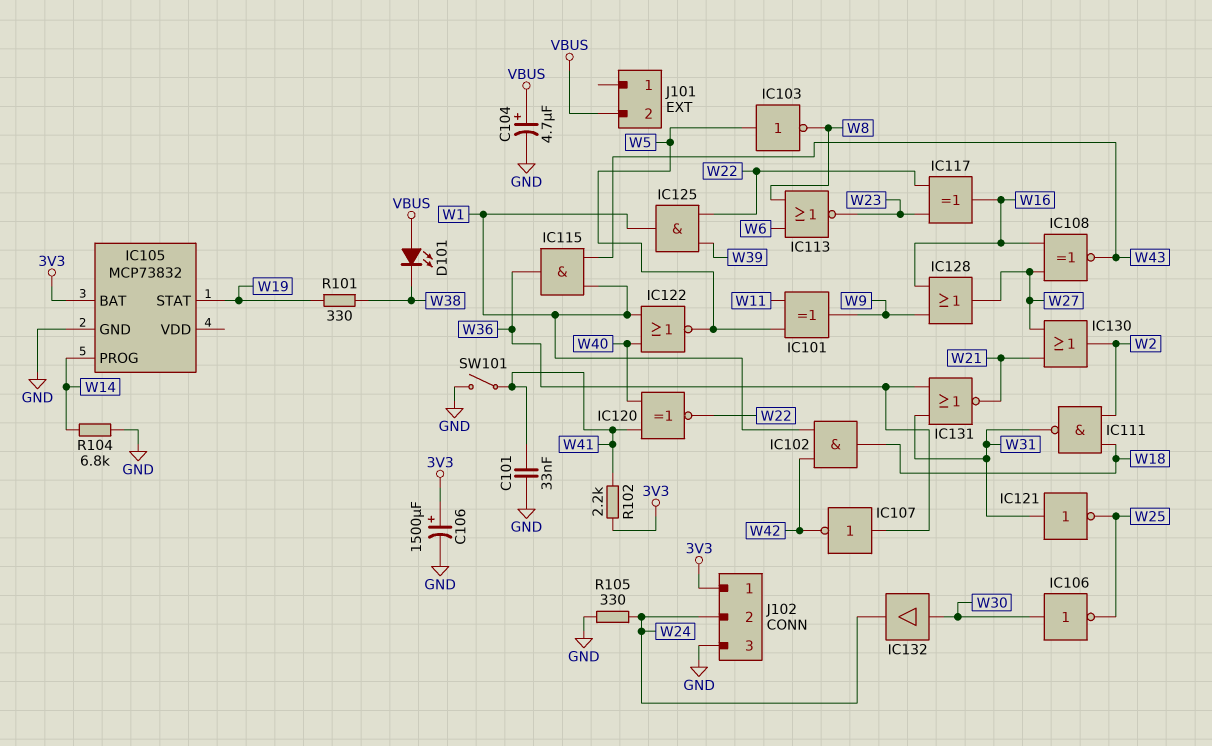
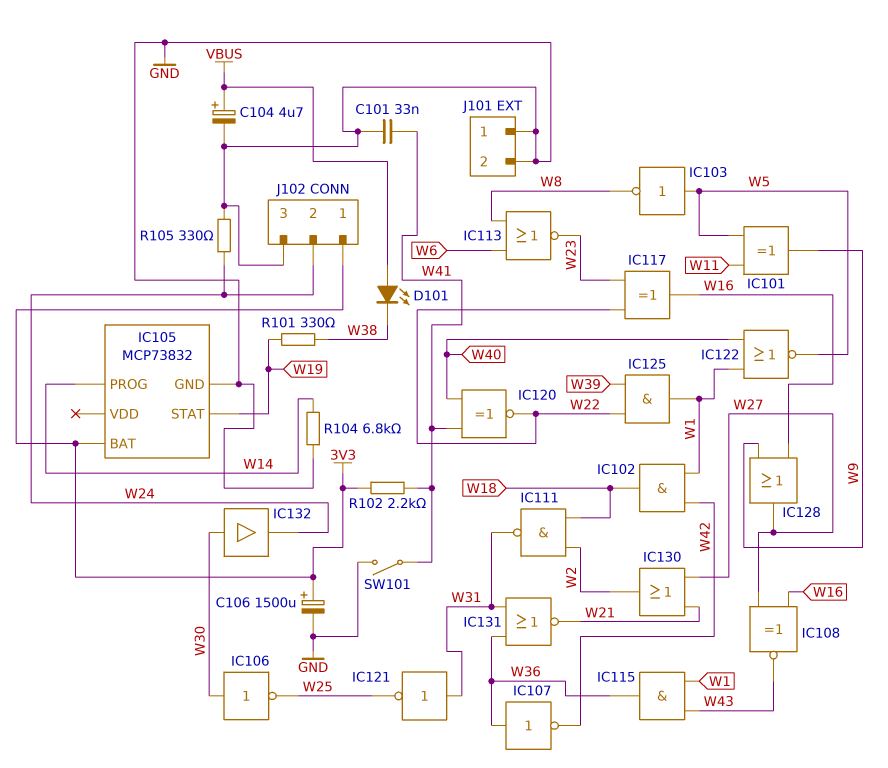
J101 pin 1: none -> GND
J101 pin 2: VBUS -> GND

